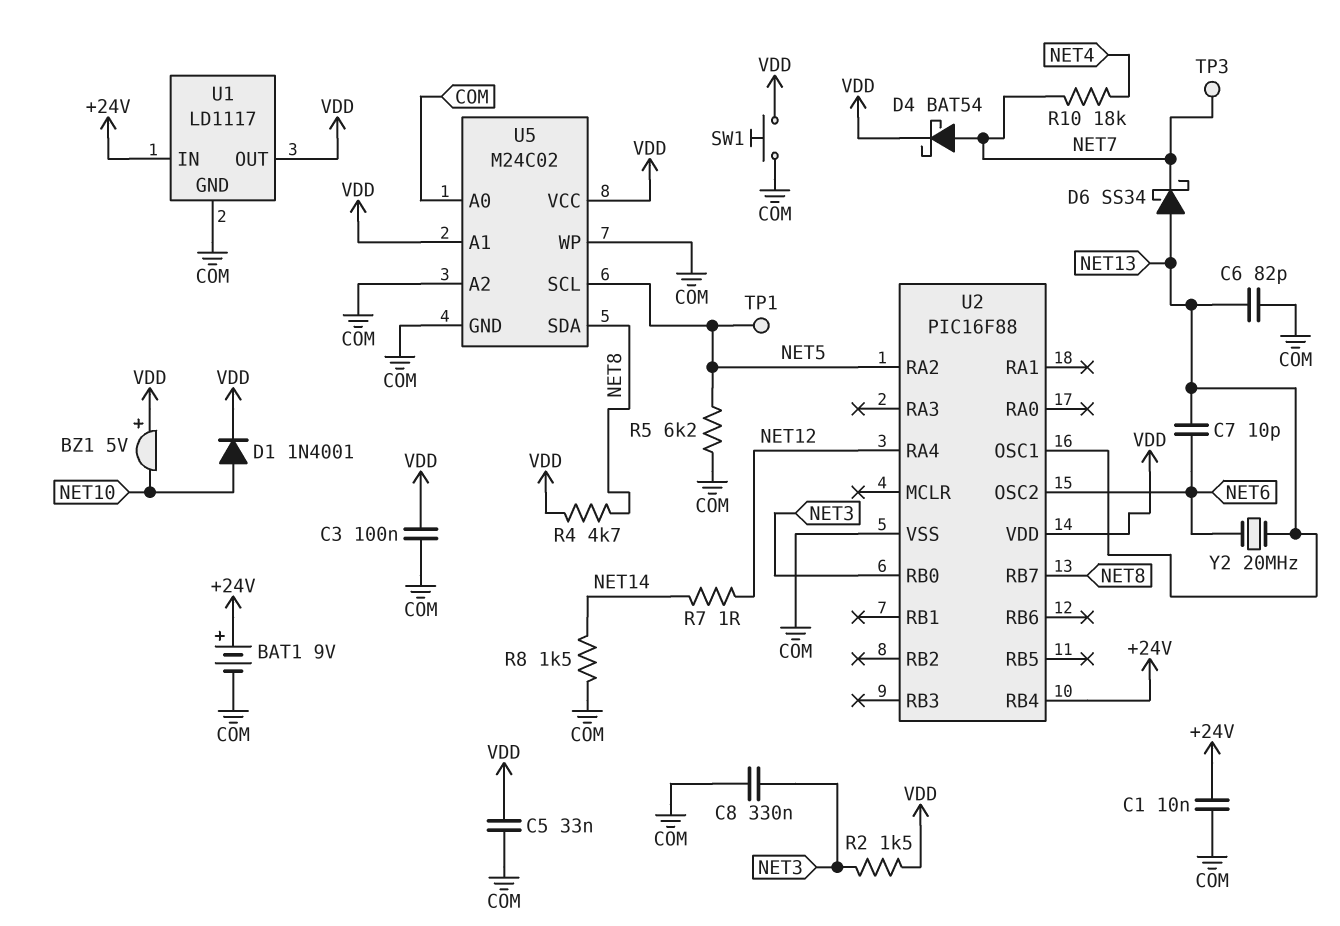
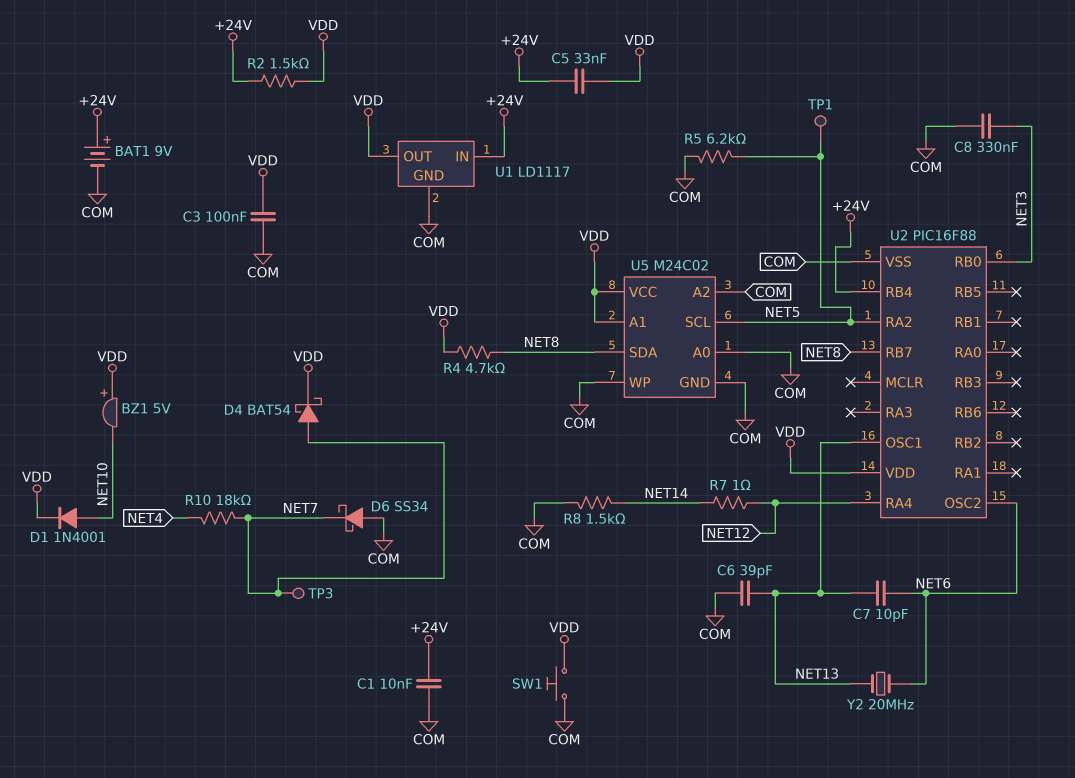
C5: 33nF (COM, VDD) -> 33nF (+24V, VDD)
C6: 82pF (COM, NET13) -> 39pF (COM, NET13)
D6: schottky SS34 (A NET13, K NET7) -> schottky SS34 (A COM, K NET7)
R2: 1.5k (NET3, VDD) -> 1.5k (+24V, VDD)

